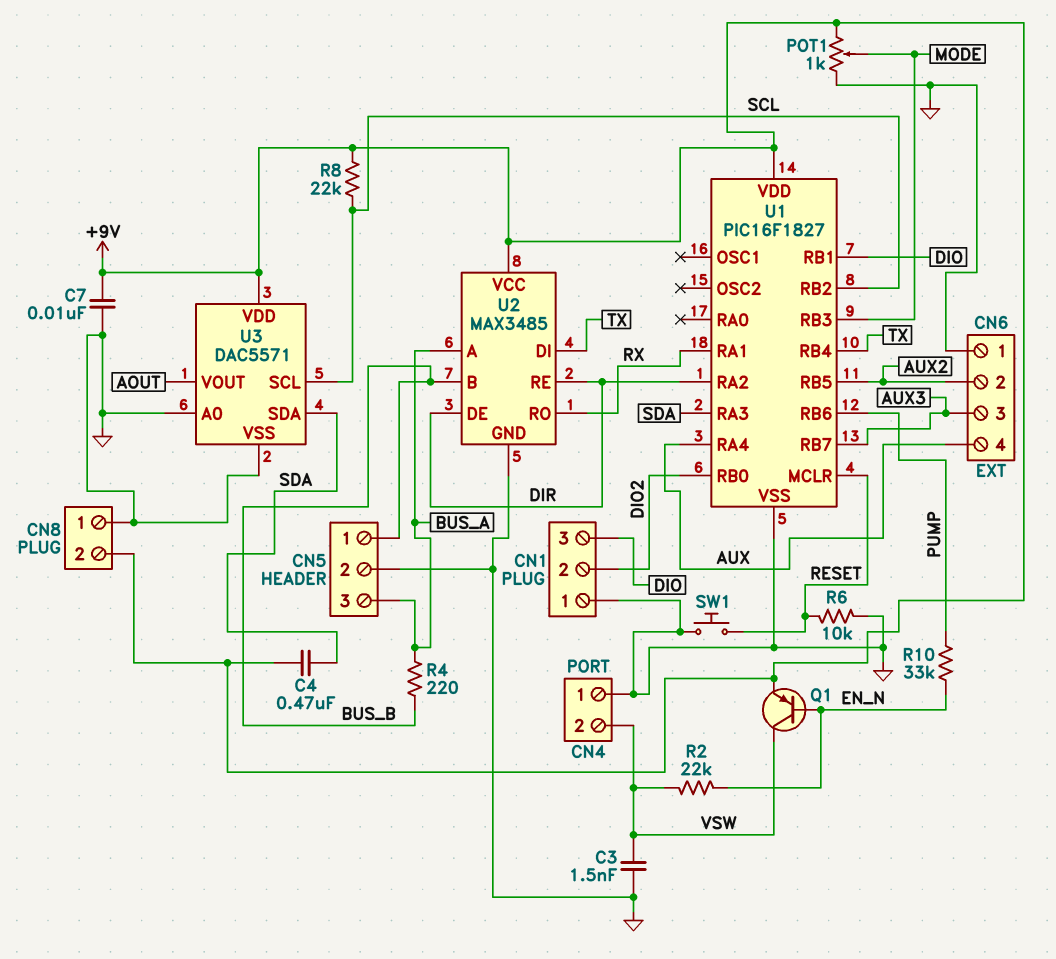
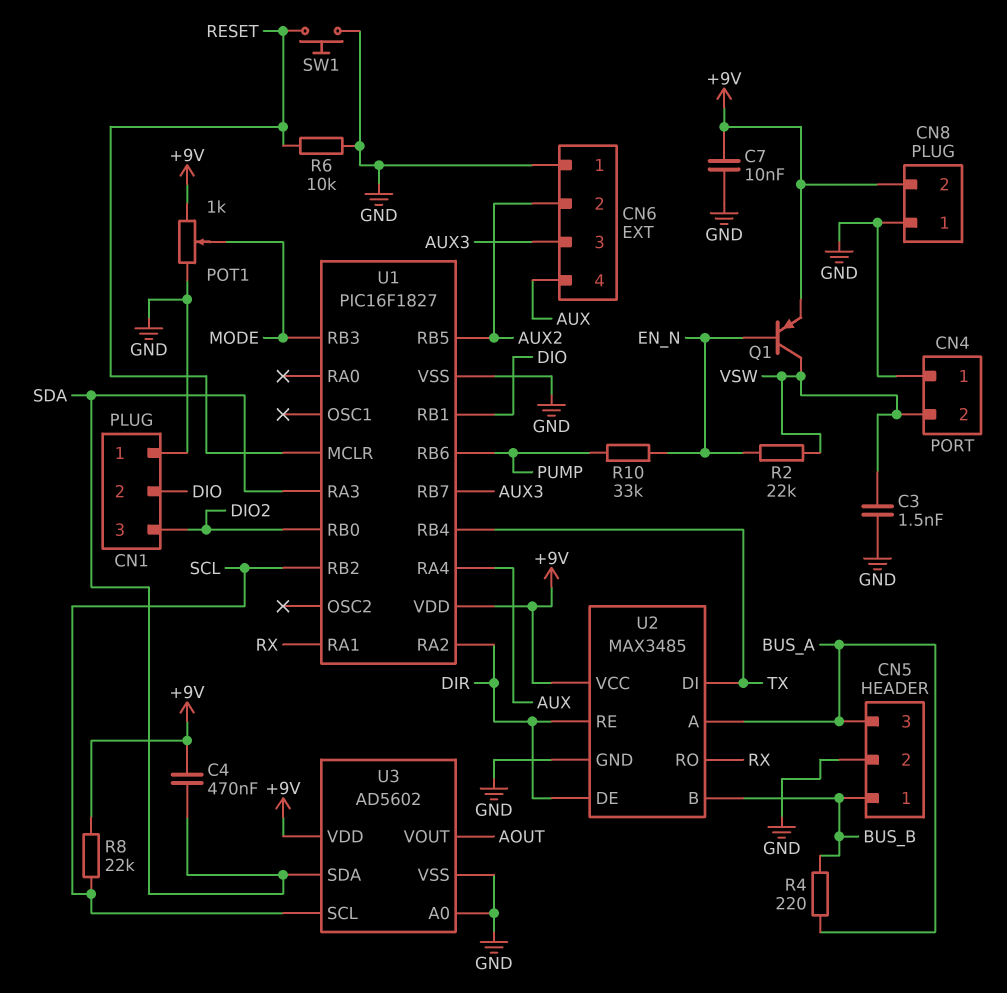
CN1 pin 2: DIO2 -> DIO
CN1 pin 3: DIO -> DIO2
U3: DAC5571 -> AD5602

